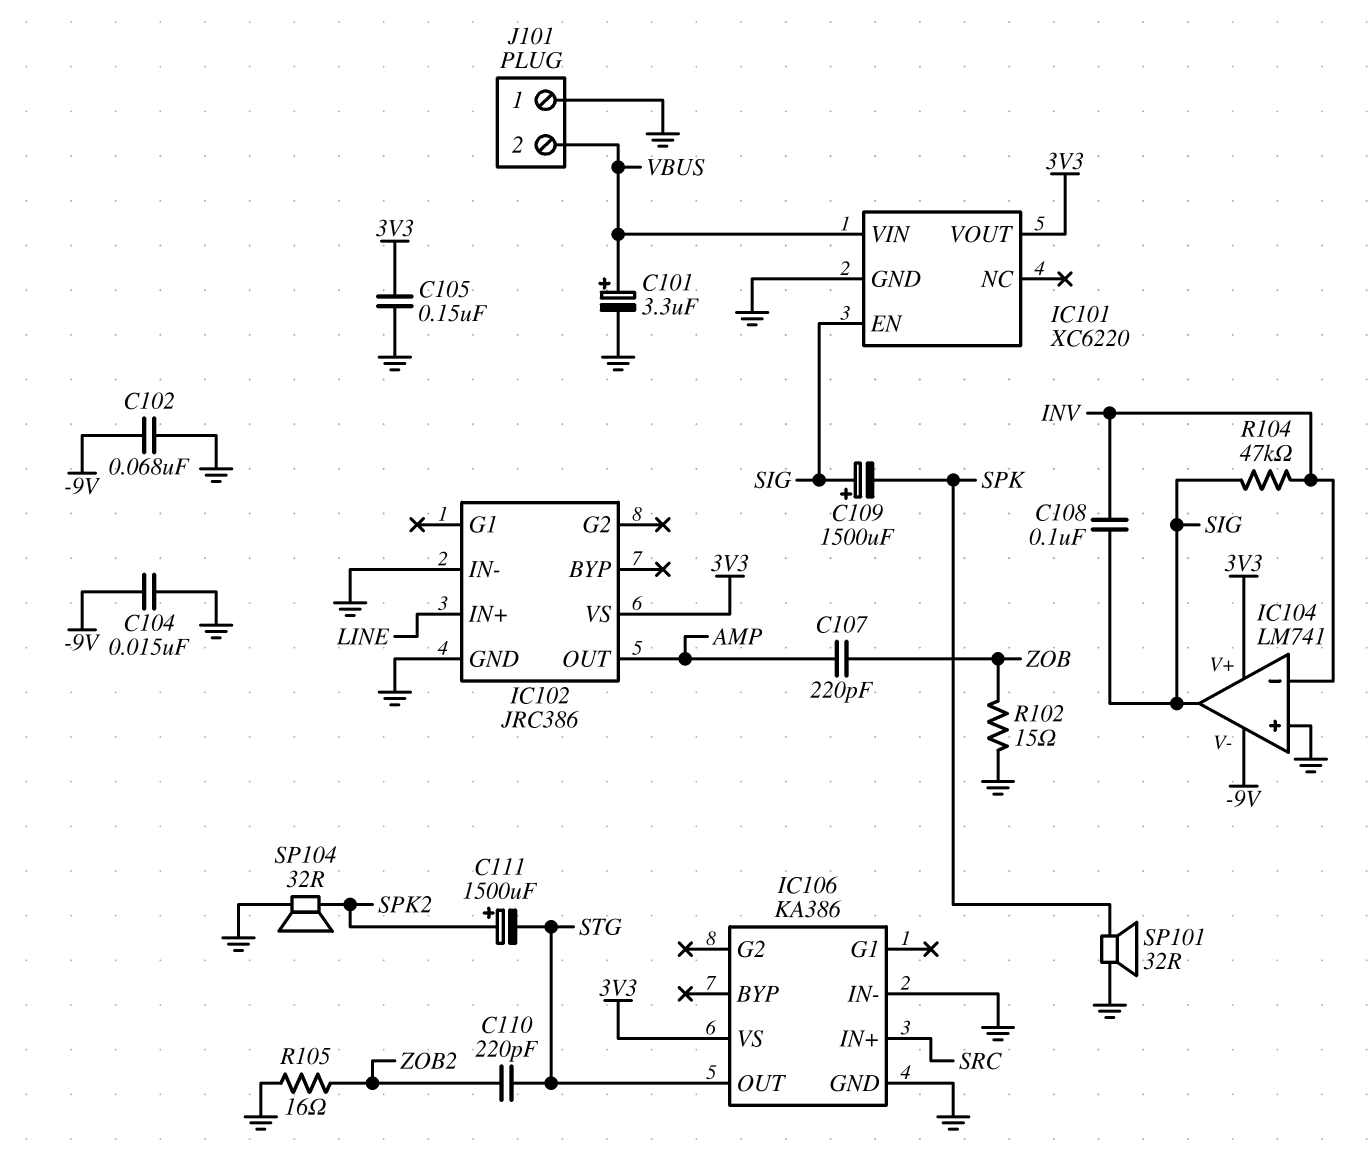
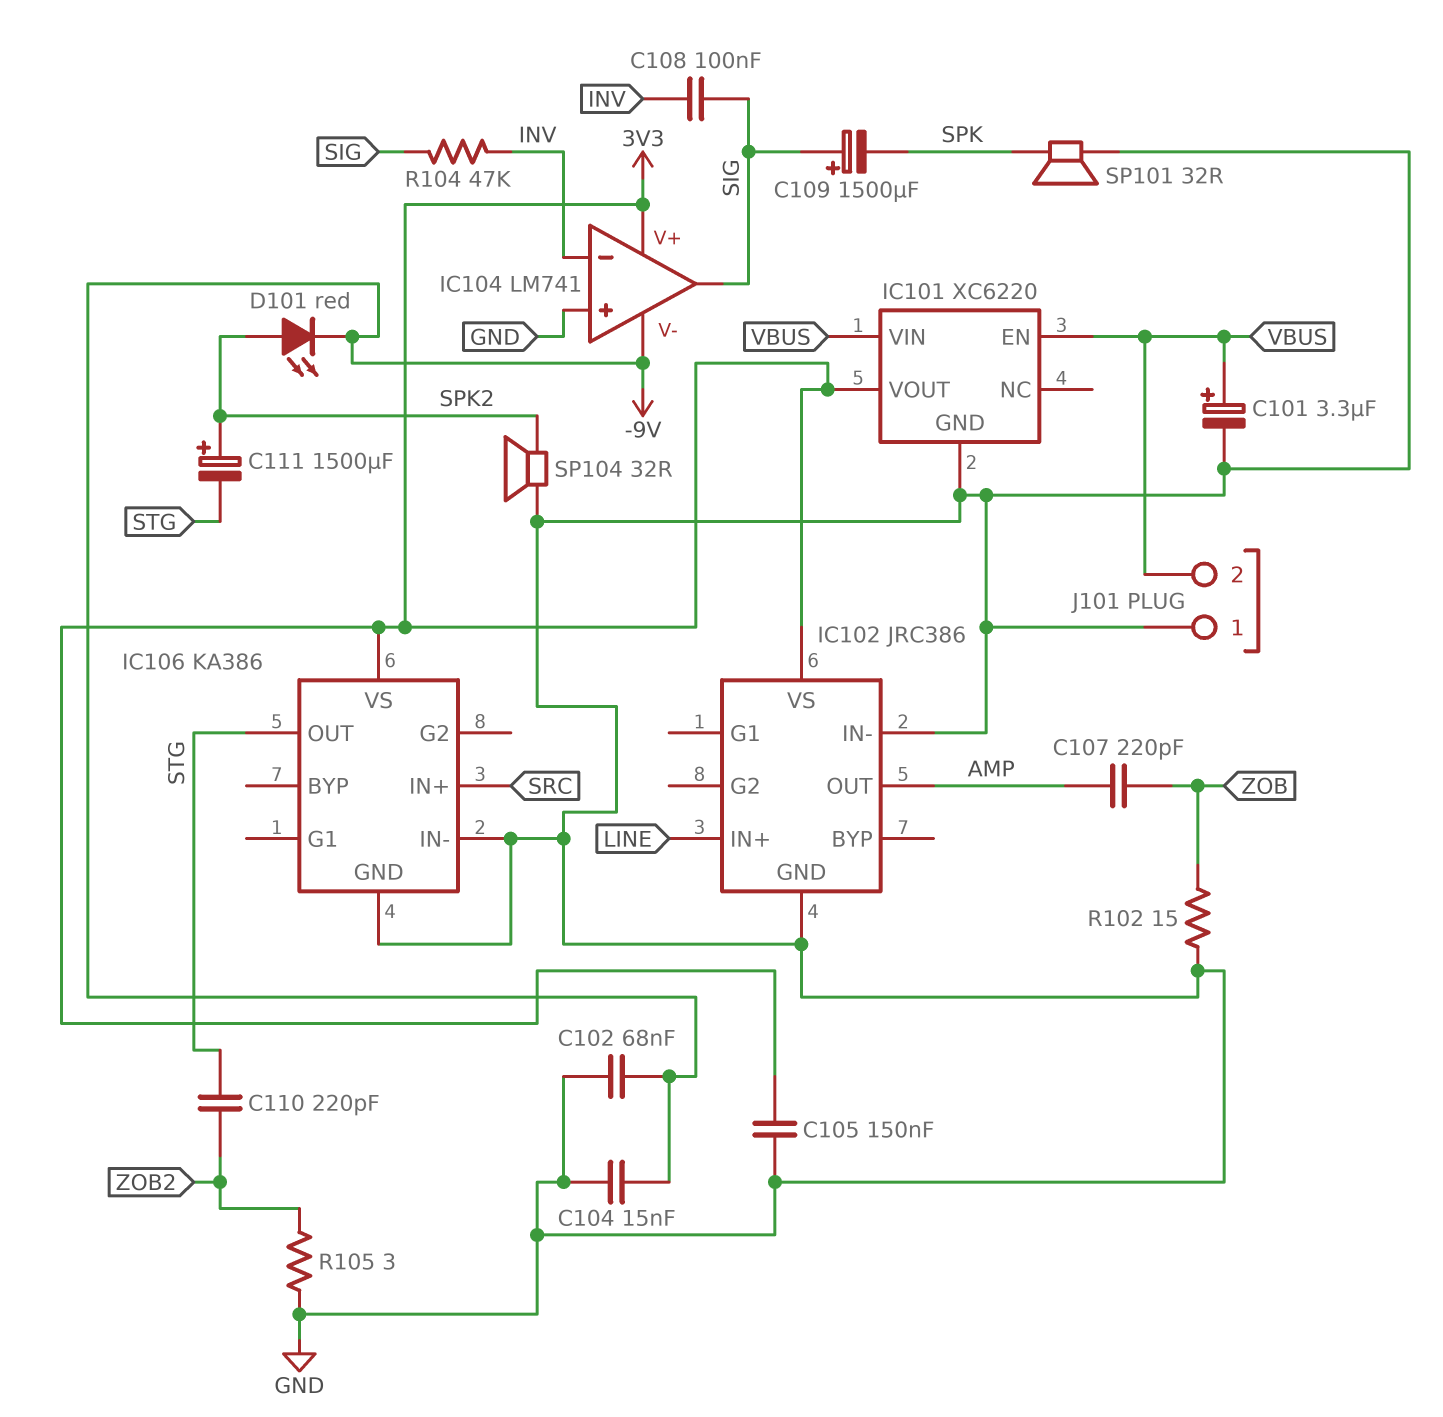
D101: none -> LED red (A SPK2, K -9V)
IC101 pin EN: SIG -> VBUS
R105: 16 (GND, ZOB2) -> 3 (GND, ZOB2)

